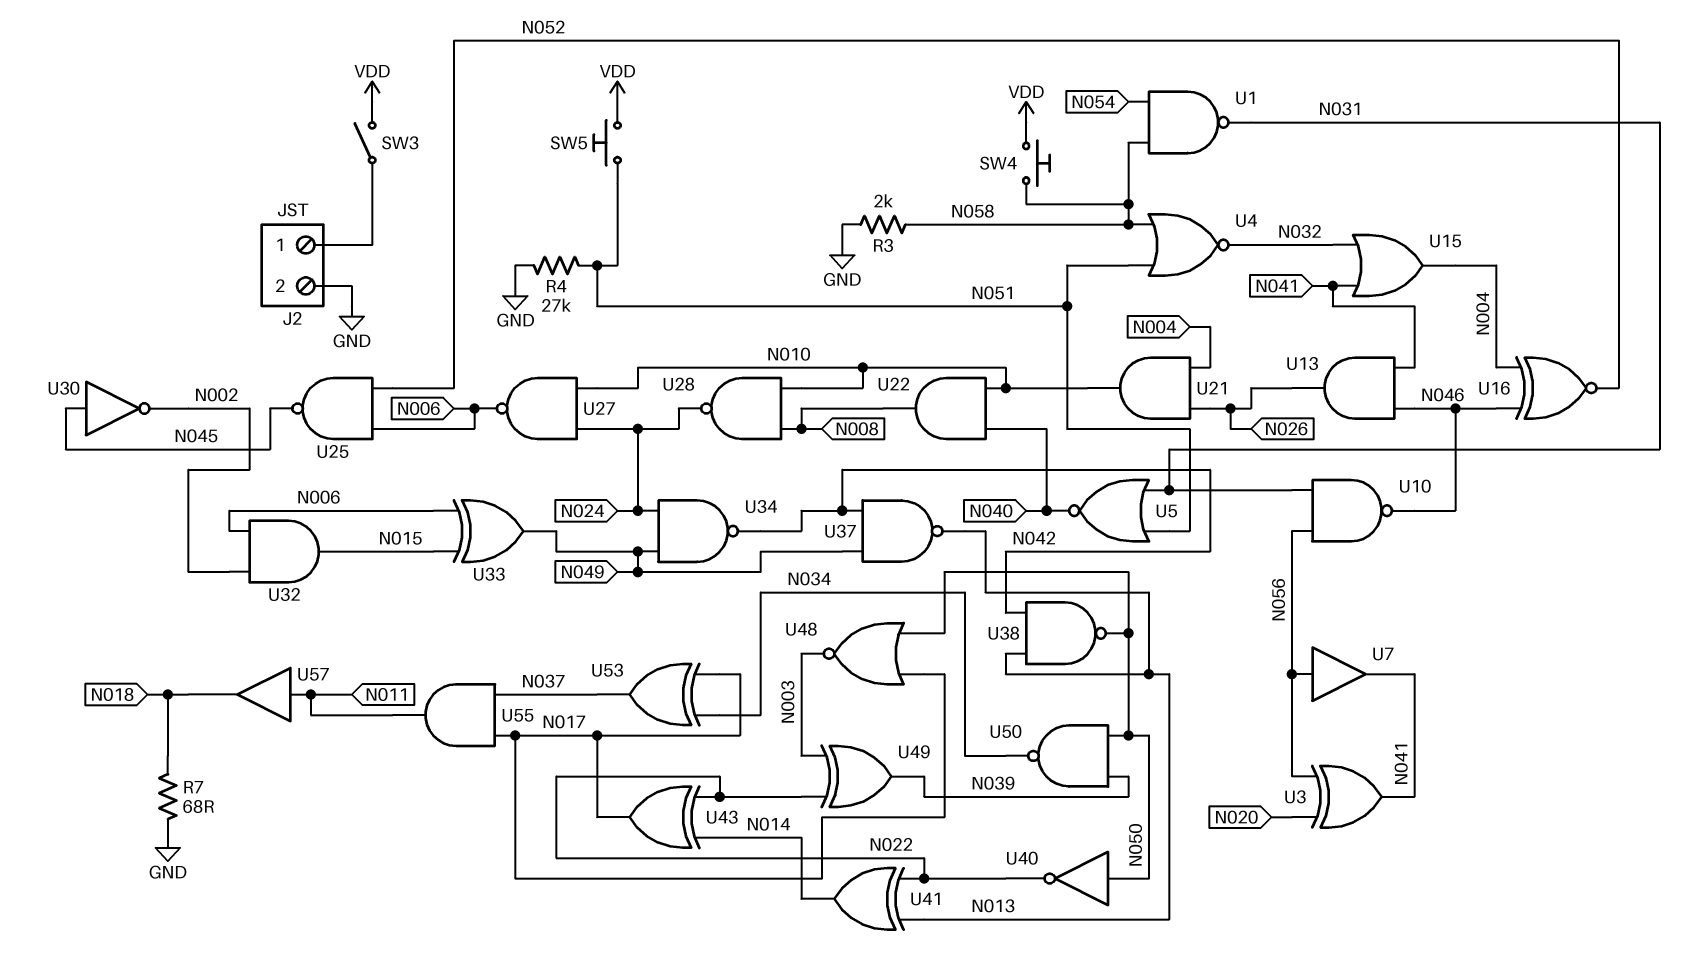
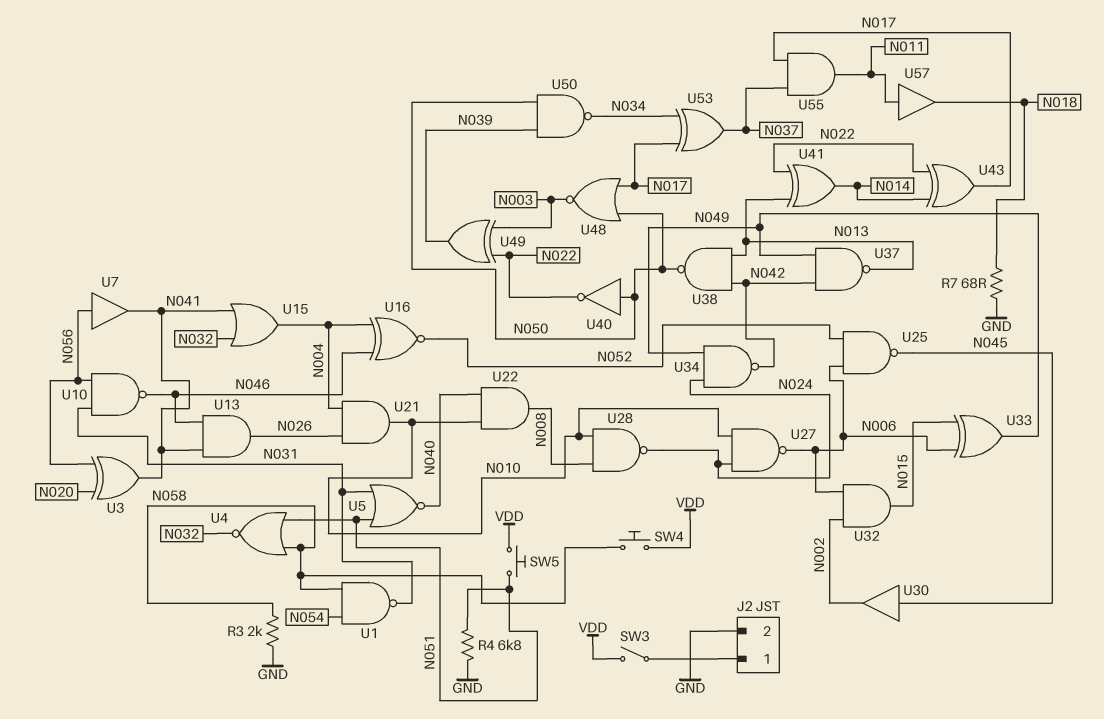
R4: 27k (GND, N051) -> 6.8k (GND, N051)
U30: NOT (in N045, out N002) -> buffer (in N045, out N002)

